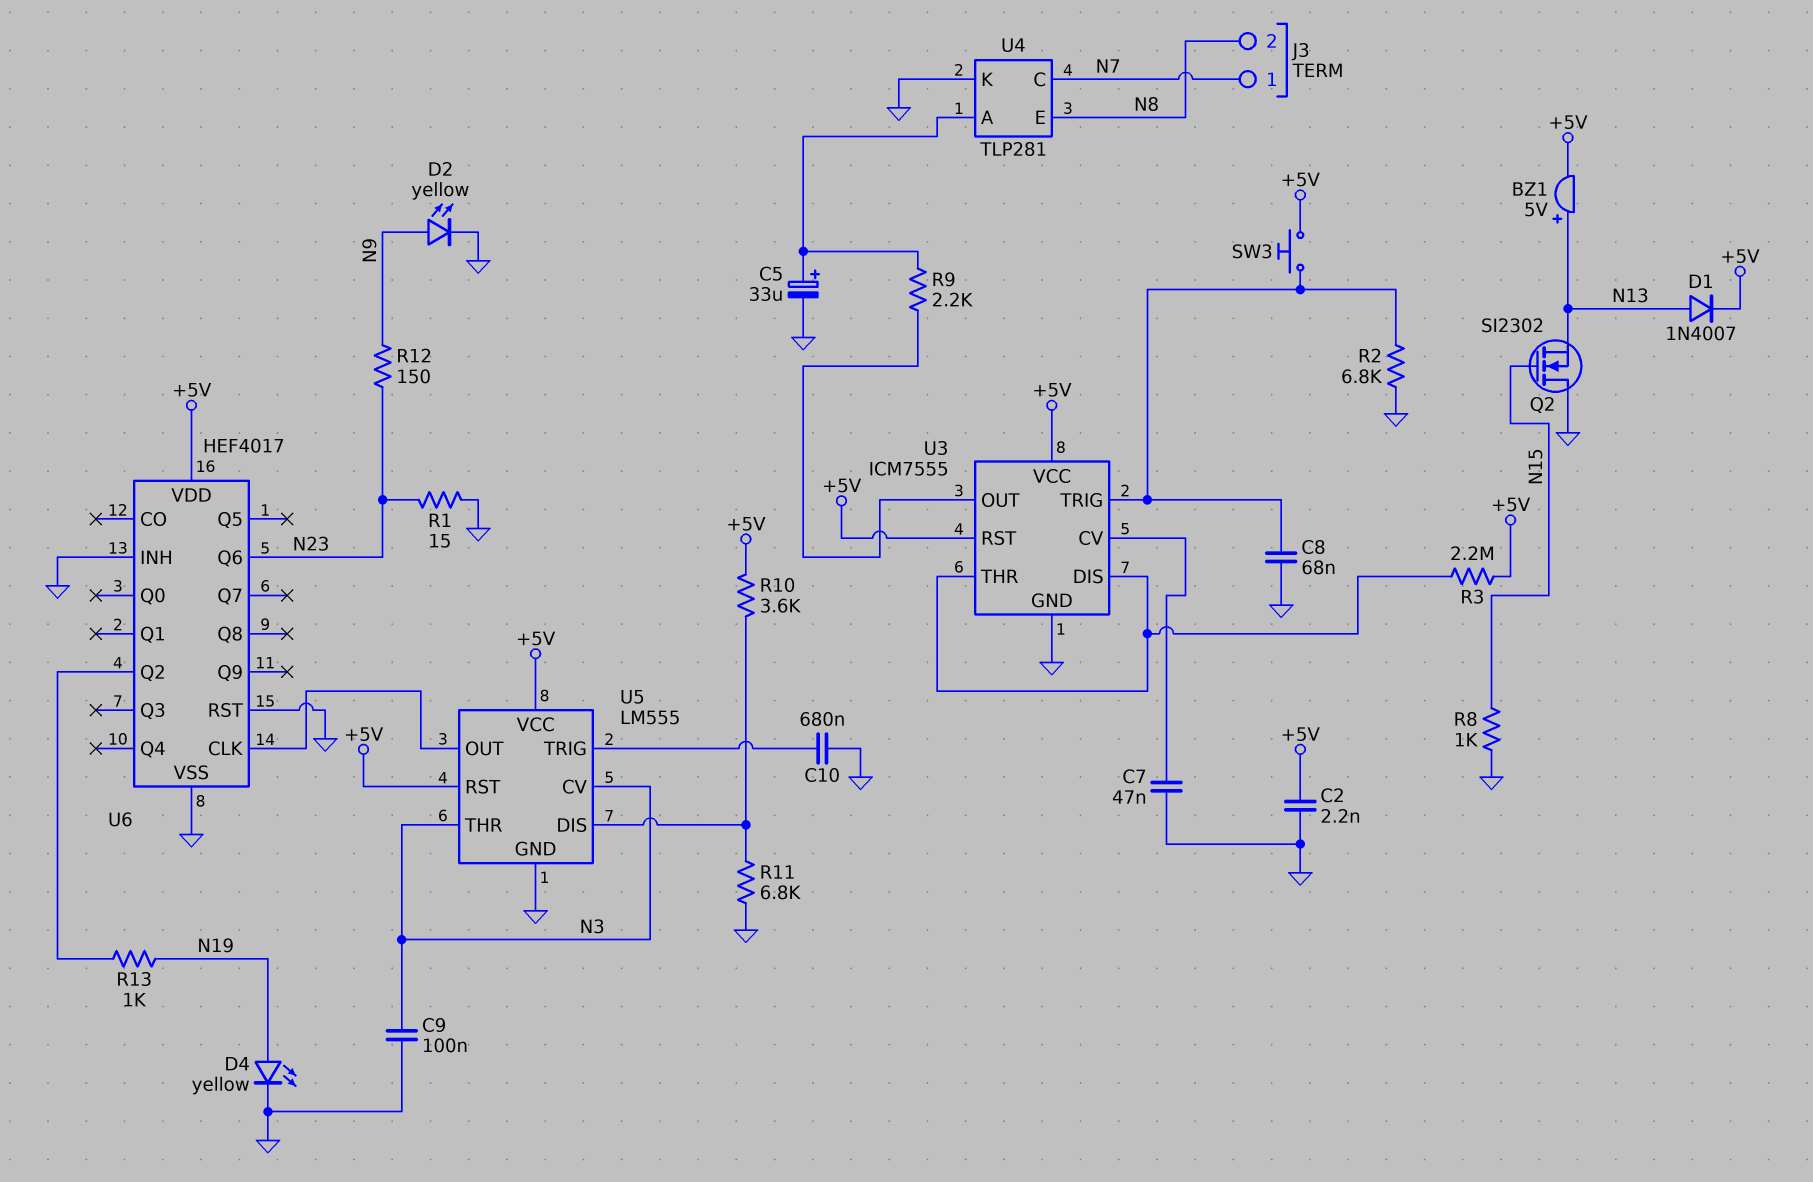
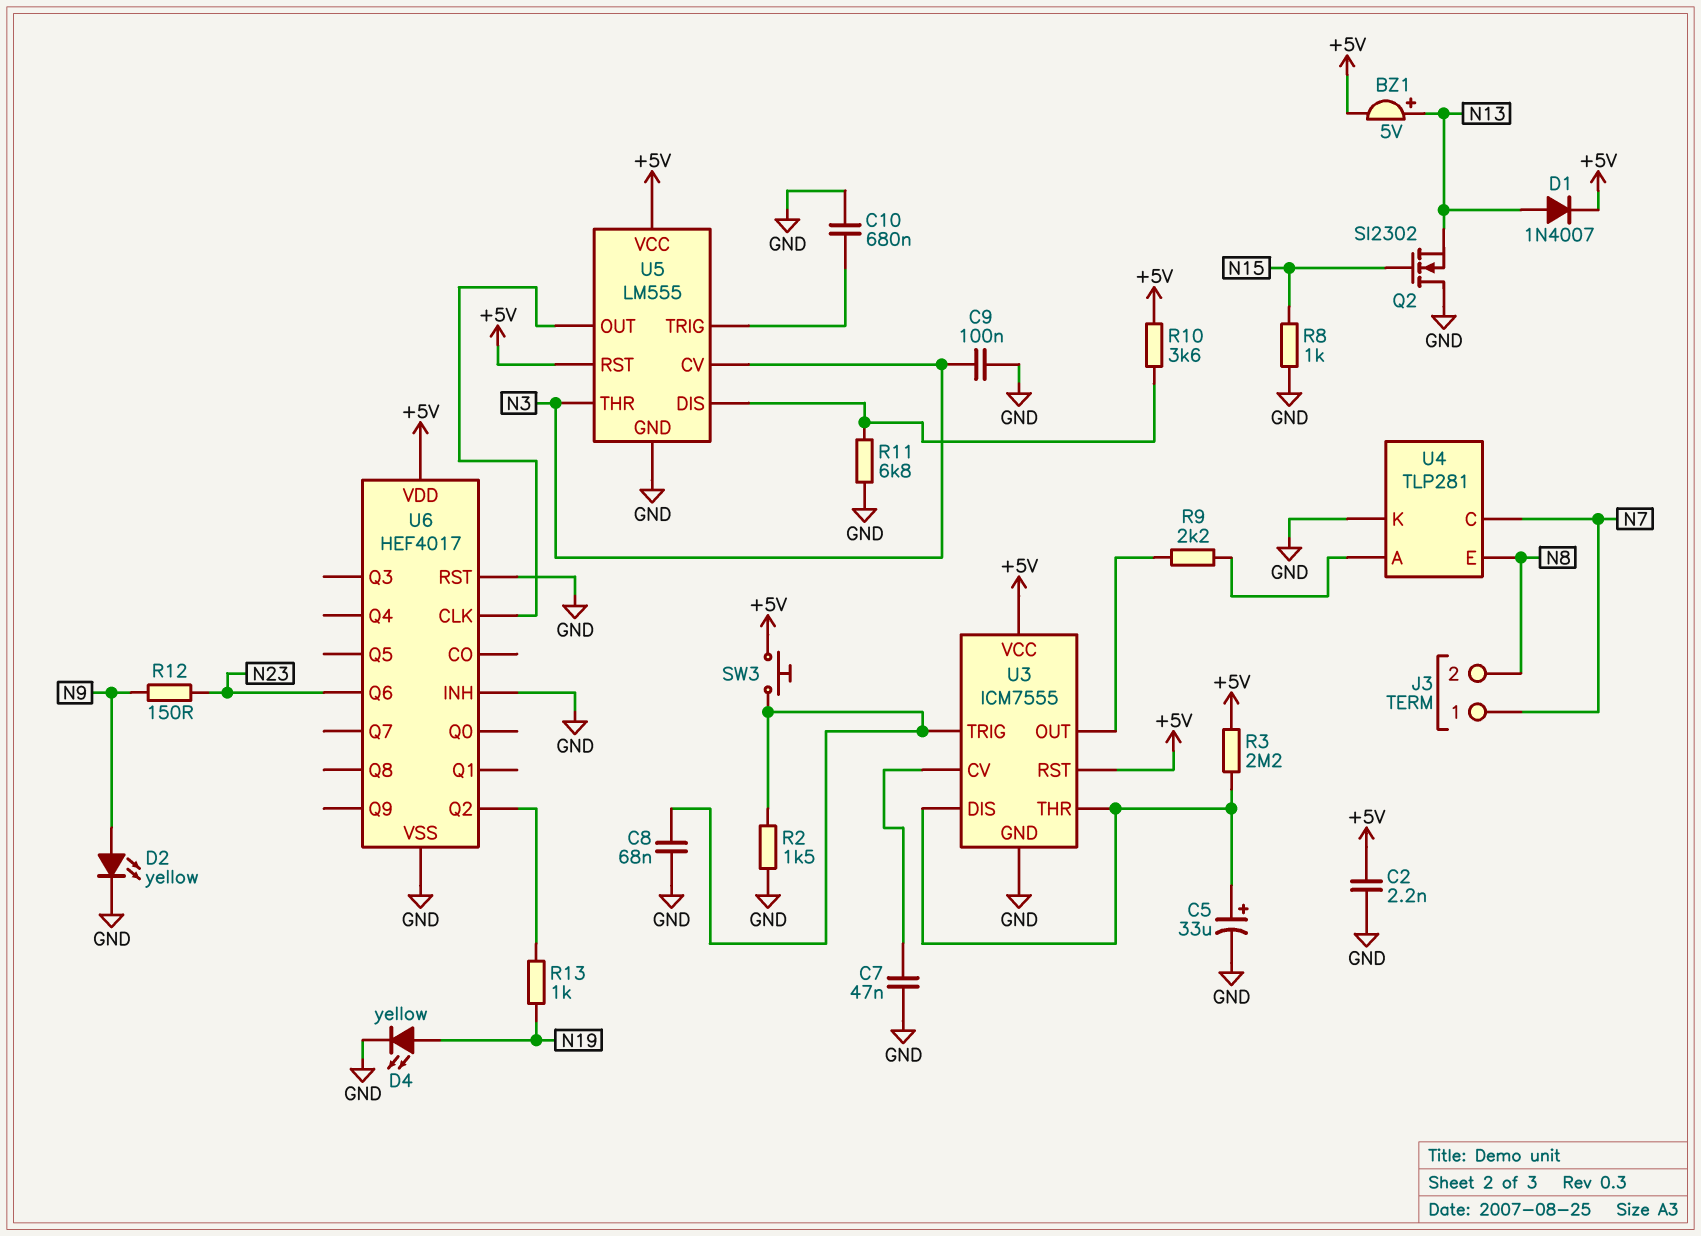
C5: 33uF (plus U4/A, minus GND) -> 33uF (plus U3/DIS, minus GND)
R1: 15 (GND, N23) -> none
R2: 6.8k (GND, U3/TRIG) -> 1.5k (GND, U3/TRIG)

